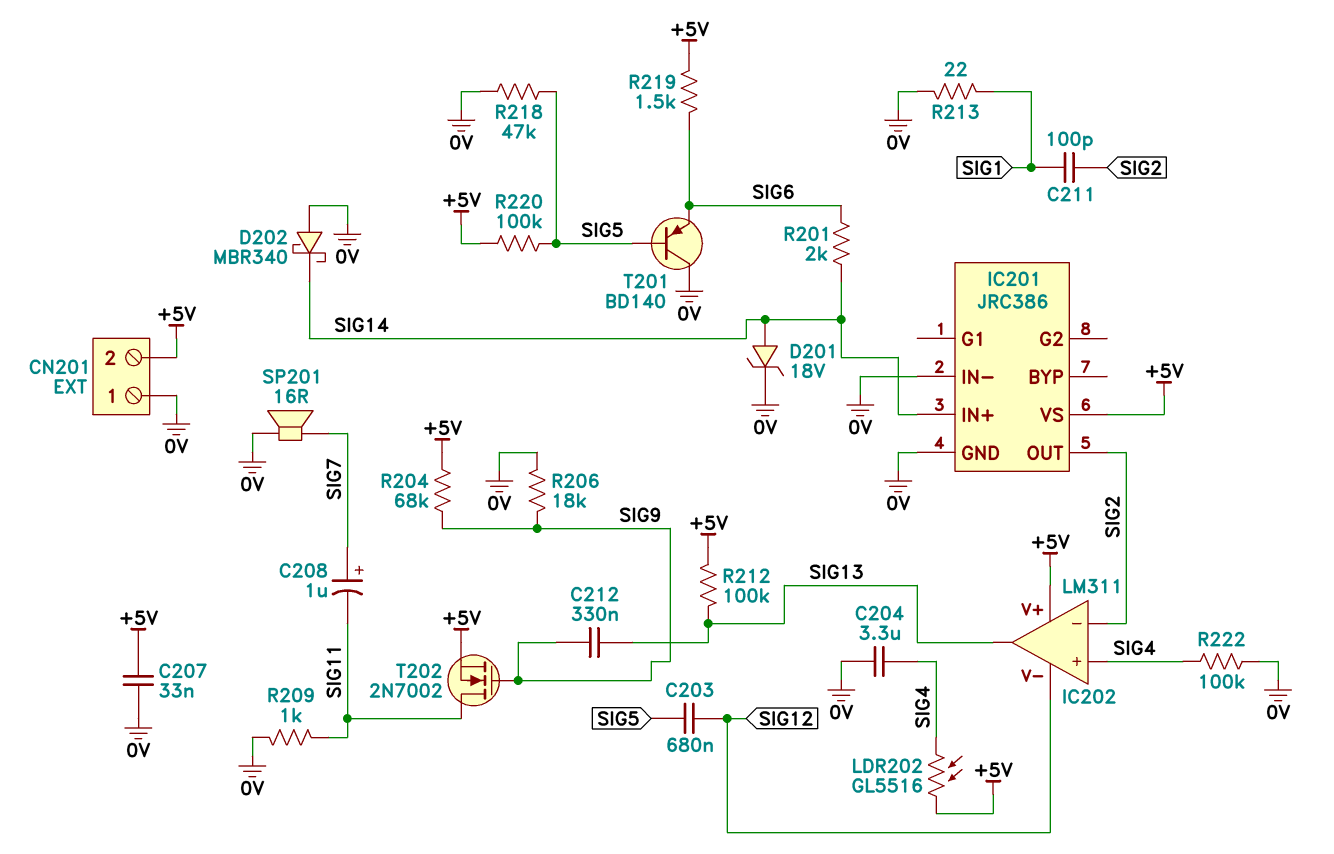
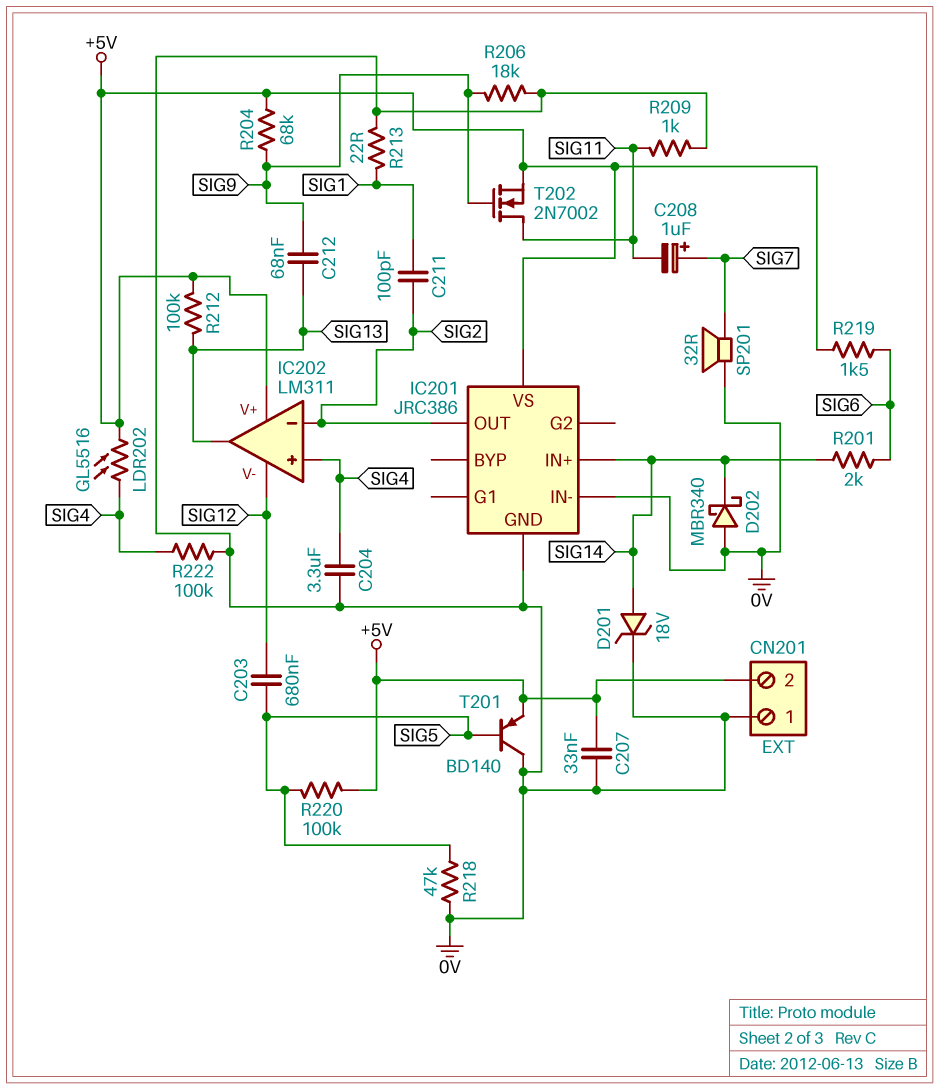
C212: 330nF (SIG9, SIG13) -> 68nF (SIG9, SIG13)
SP201: speaker 16R (0V, SIG7) -> speaker 32R (0V, SIG7)
T201: PNP BD140 (B SIG5, C 0V, E SIG6) -> PNP BD140 (B SIG5, C 0V, E +5V)

